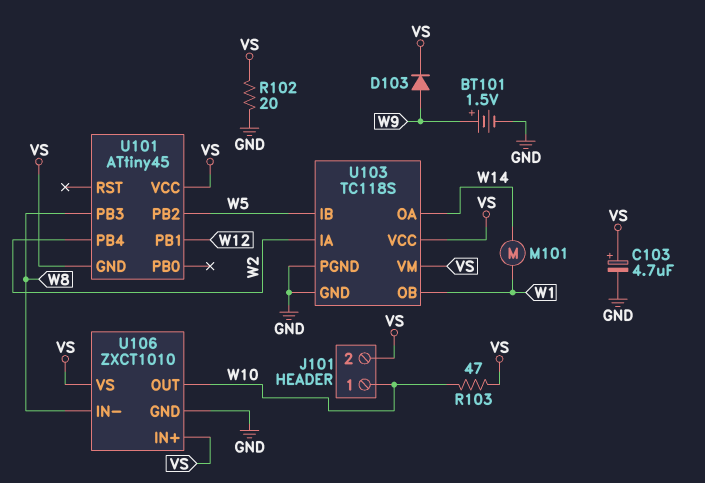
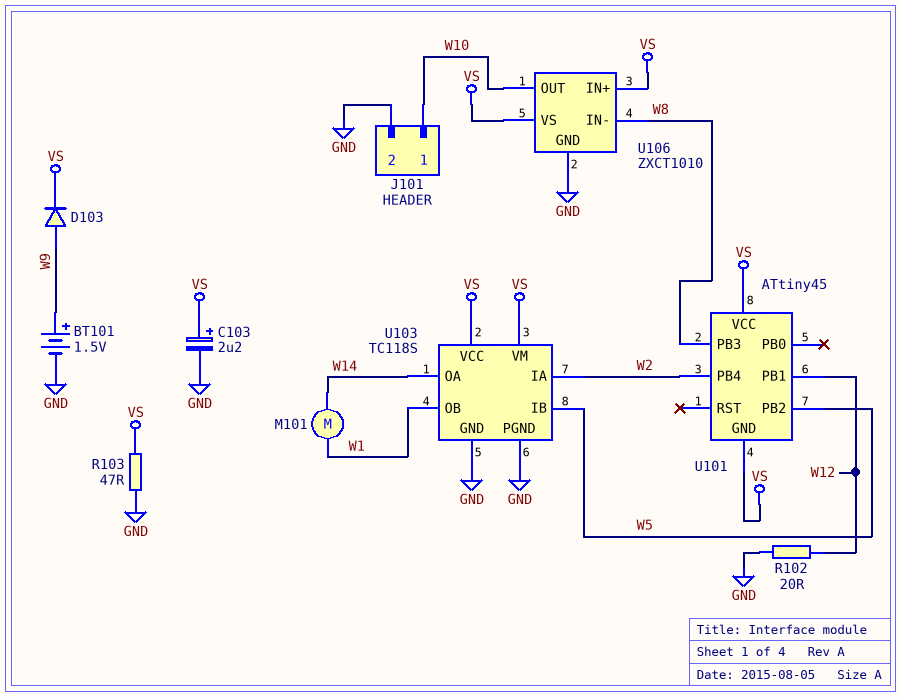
C103: 4.7uF (plus VS, minus GND) -> 2.2uF (plus VS, minus GND)
J101 pin 2: VS -> GND
R102: 20 (GND, VS) -> 20 (GND, W12)
R103: 47 (VS, W10) -> 47 (GND, VS)

